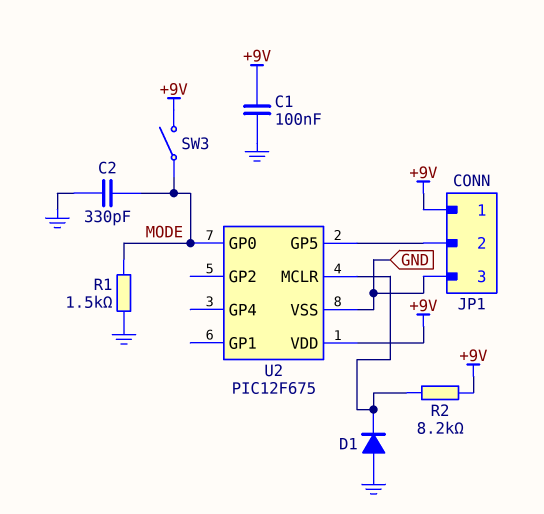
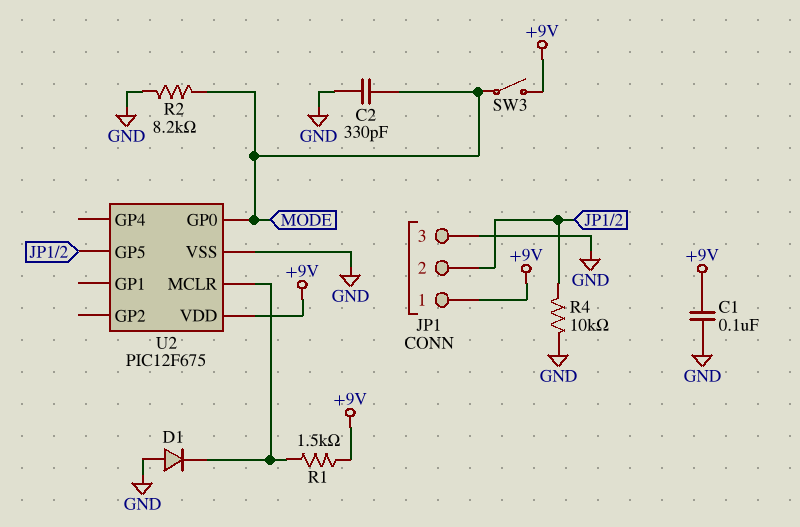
R1: 1.5k (GND, MODE) -> 1.5k (+9V, U2/MCLR)
R2: 8.2k (+9V, U2/MCLR) -> 8.2k (GND, MODE)
R4: none -> 10k (GND, JP1/2)

